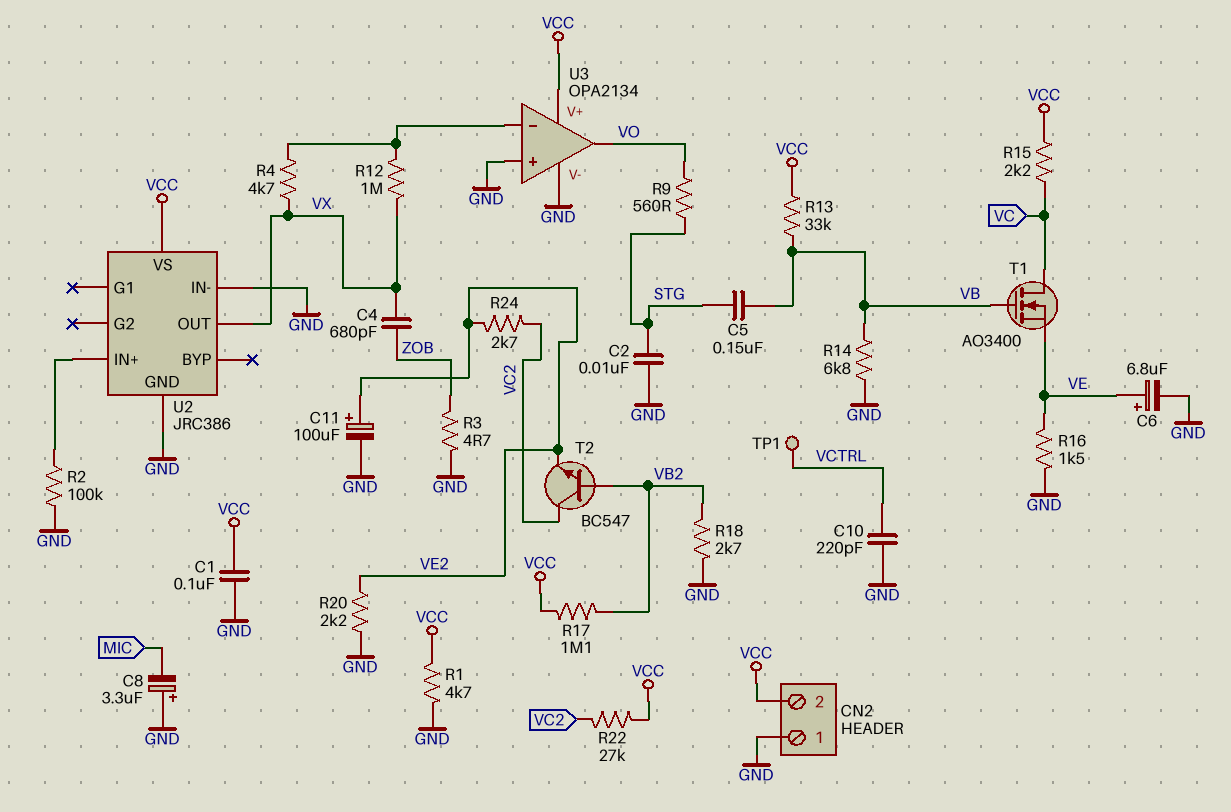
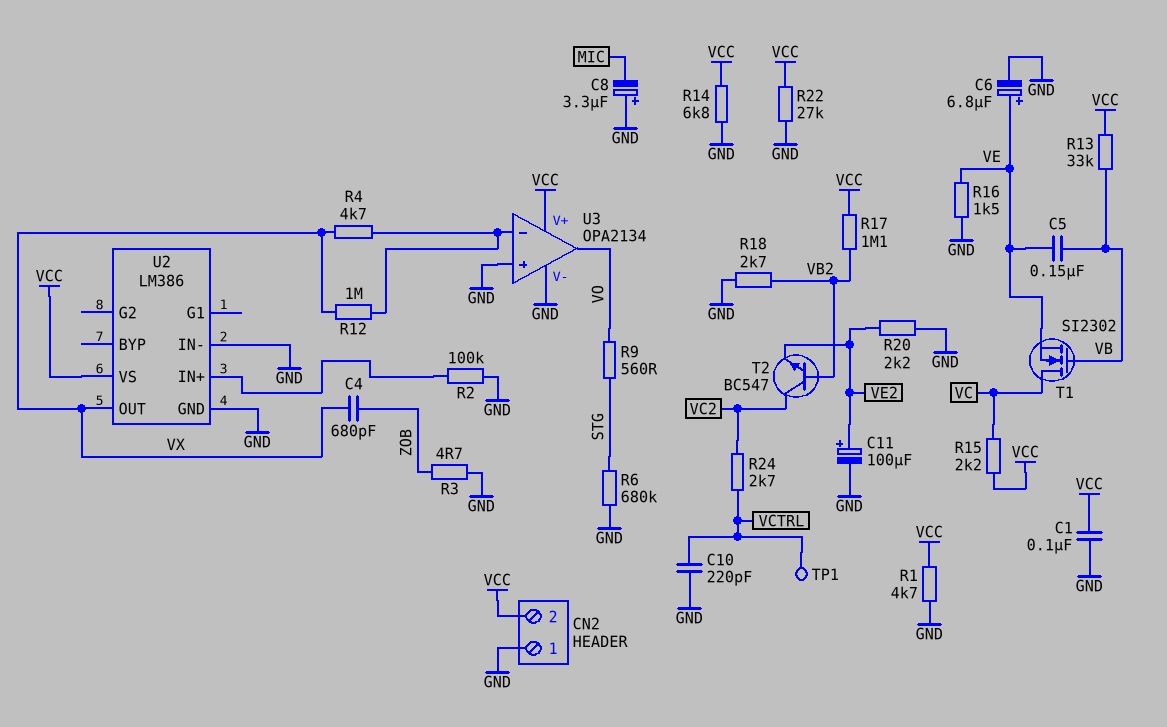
C2: 10nF (GND, STG) -> none
C5: 150nF (STG, VB) -> 150nF (VB, VE)
R6: none -> 680k (GND, STG)
R14: 6.8k (GND, VB) -> 6.8k (GND, VCC)
R22: 27k (VC2, VCC) -> 27k (GND, VCC)
R24: 2.7k (VC2, VE2) -> 2.7k (VC2, VCTRL)
T1: NMOS AO3400 (G VB, D VC, S VE) -> NMOS SI2302 (G VB, D VC, S VE)
U2: JRC386 -> LM386

